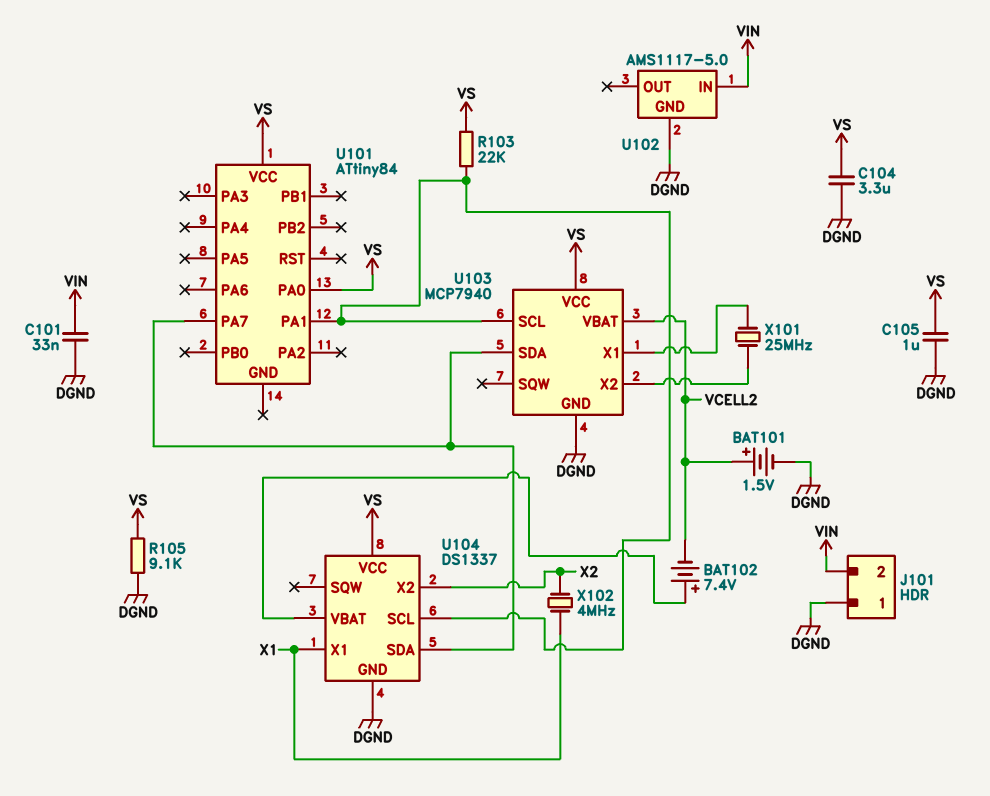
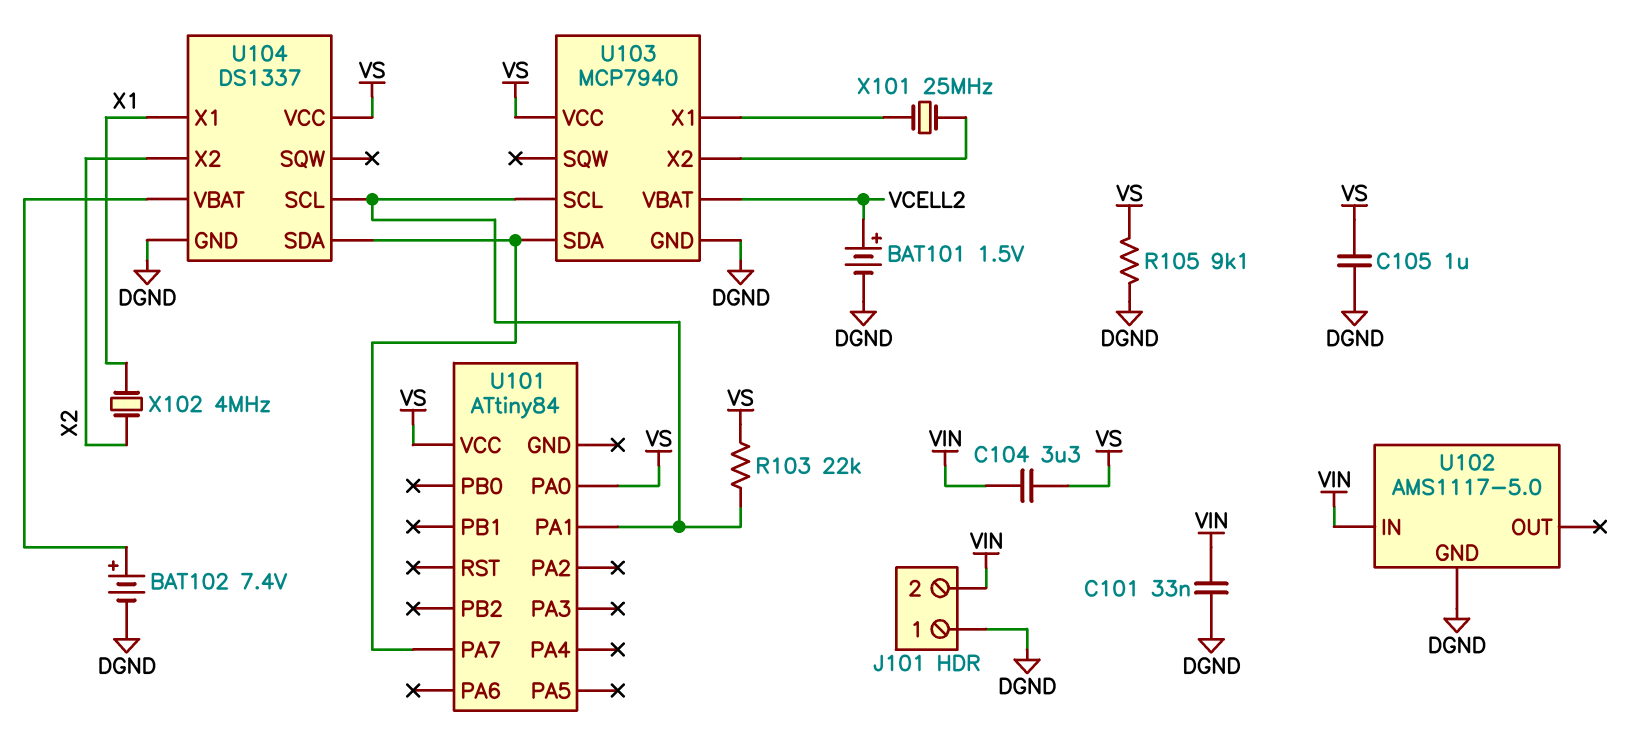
BAT102: 7.4V (plus U104/VBAT, minus VCELL2) -> 7.4V (plus U104/VBAT, minus DGND)
C104: 3.3uF (DGND, VS) -> 3.3uF (VIN, VS)

